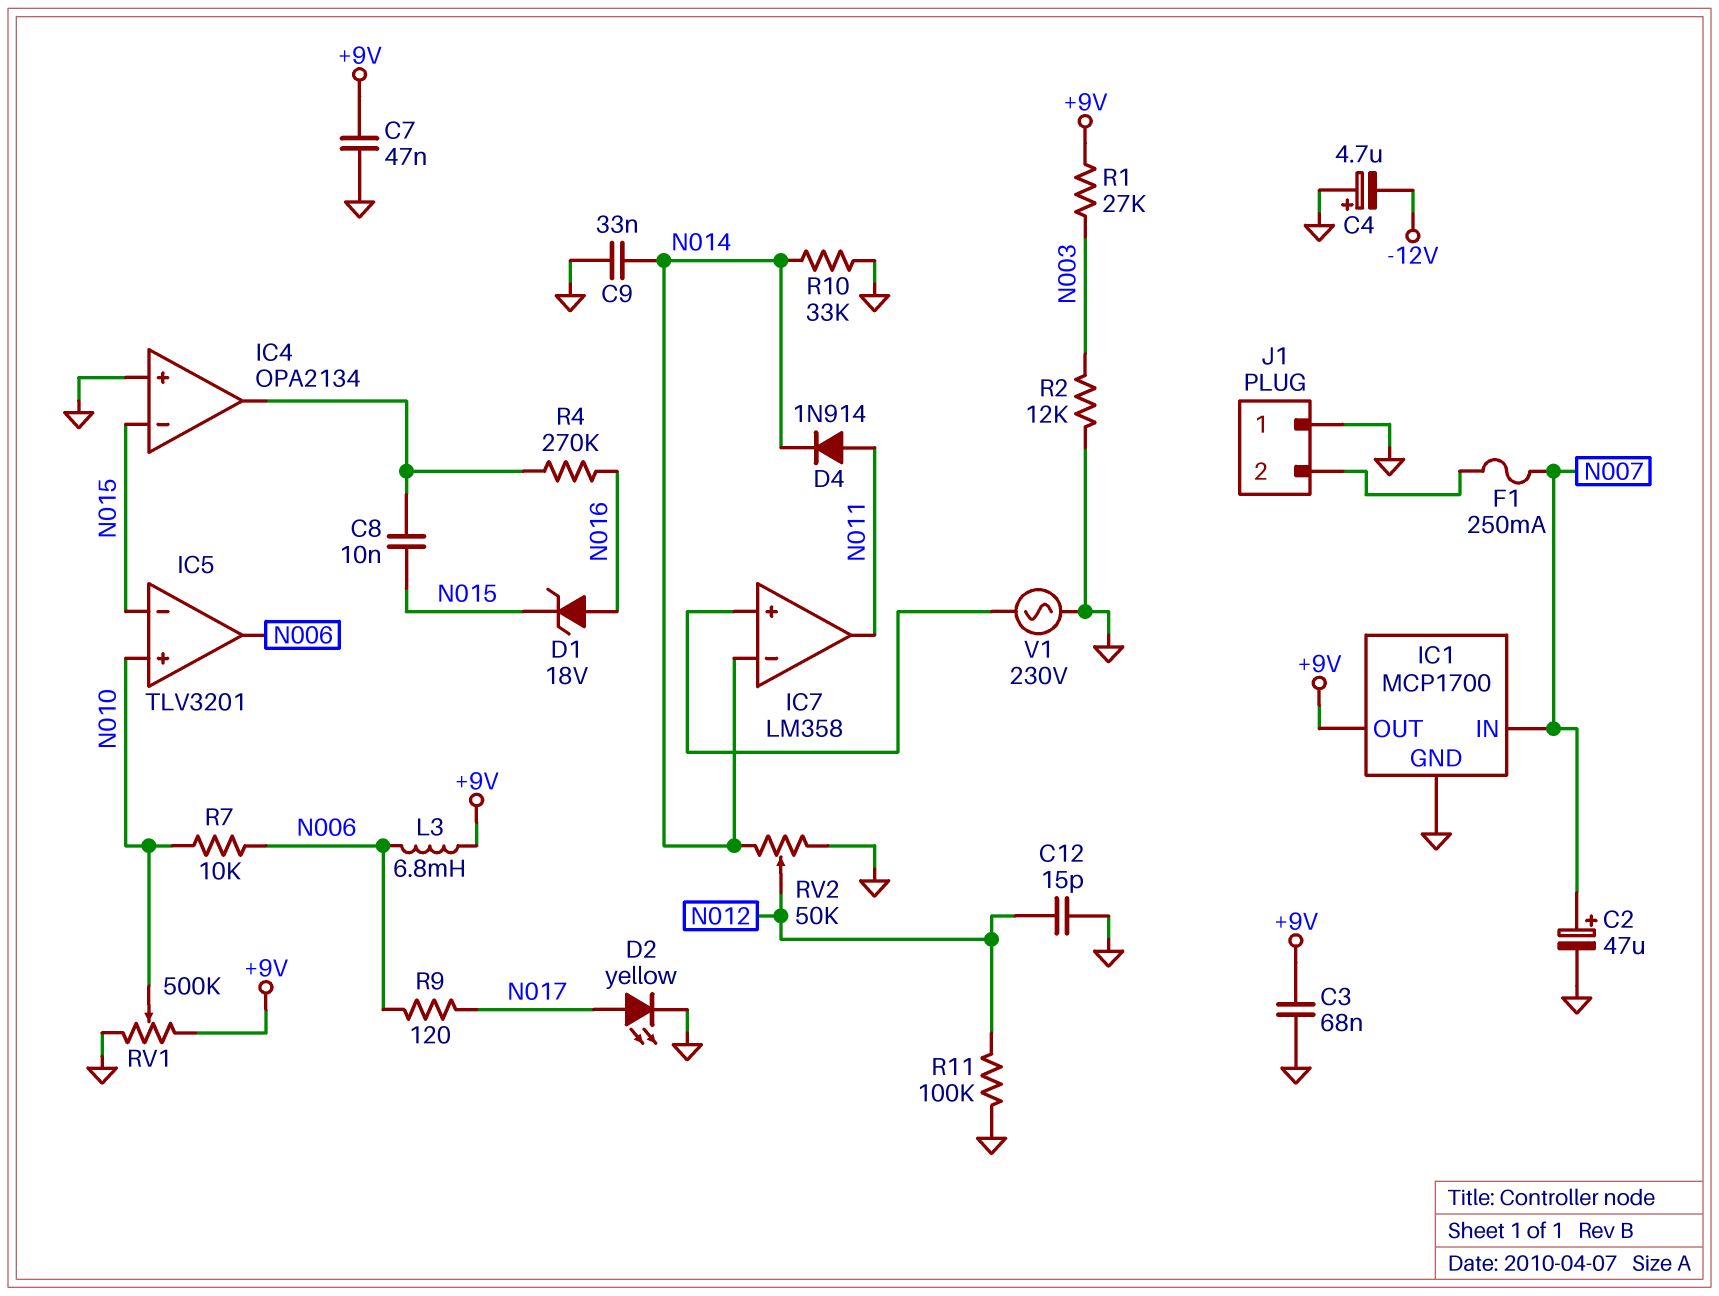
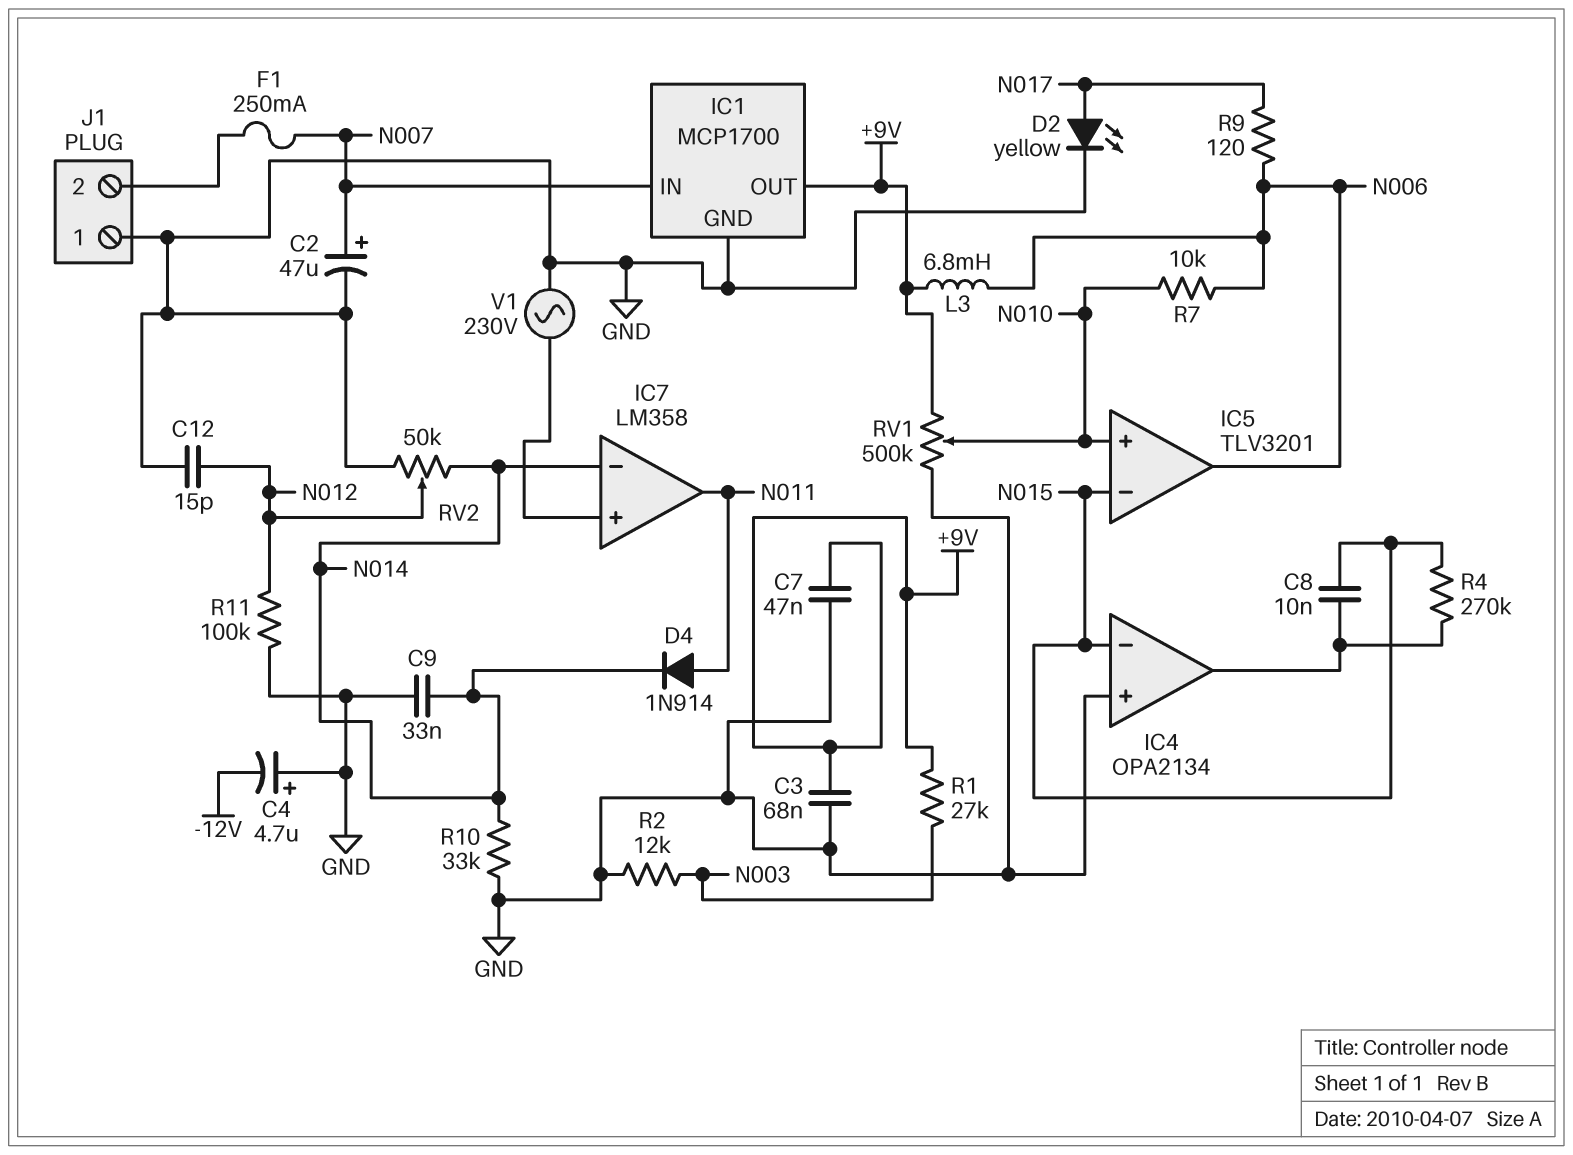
D1: zener 18V (A N016, K N015) -> none
R4: 270k (IC4/out, N016) -> 270k (IC4/out, N015)

